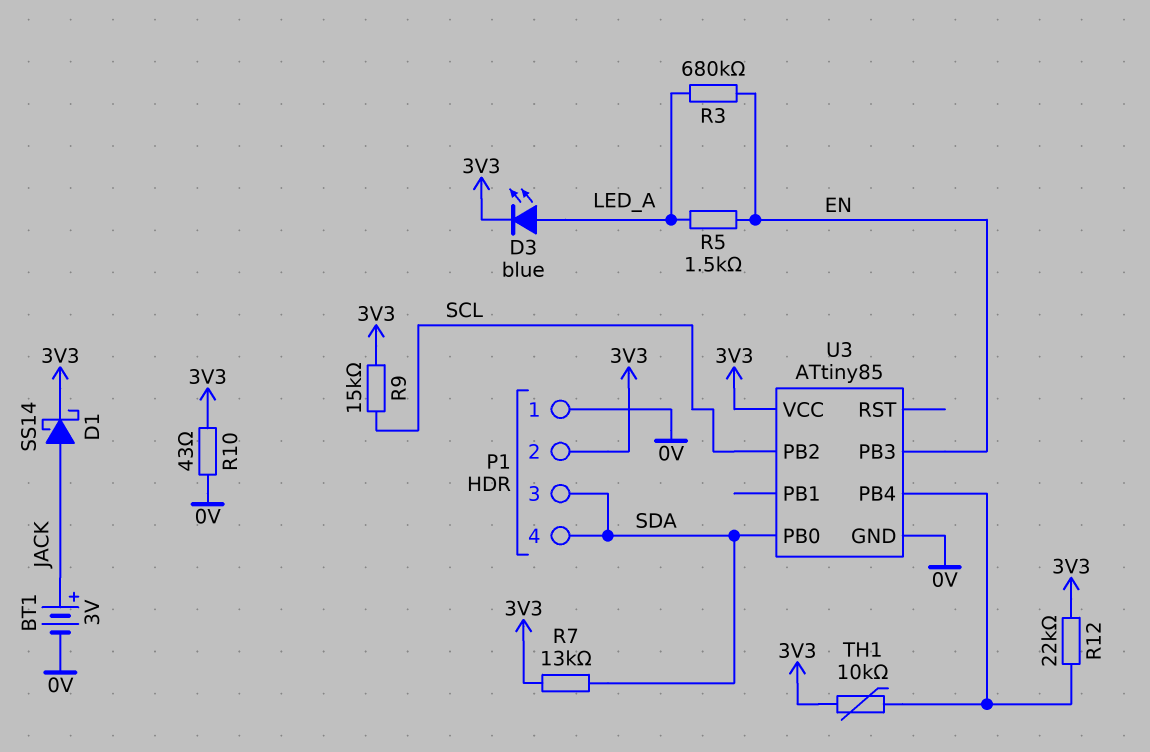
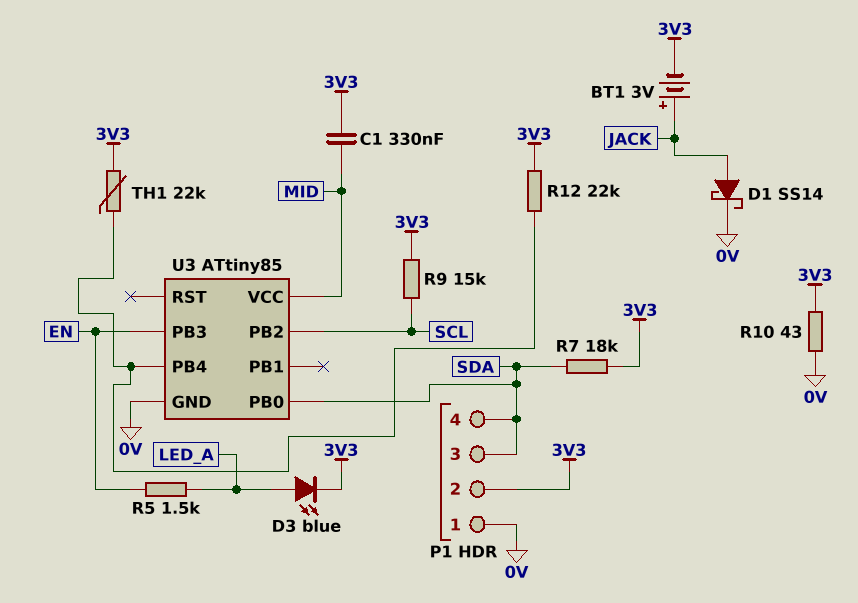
BT1: 3V (plus JACK, minus 0V) -> 3V (plus JACK, minus 3V3)
C1: none -> 330nF (3V3, MID)
D1: schottky SS14 (A JACK, K 3V3) -> schottky SS14 (A JACK, K 0V)
R3: 680k (EN, LED_A) -> none
R7: 13k (3V3, SDA) -> 18k (3V3, SDA)
TH1: 10k (3V3, U3/PB4) -> 22k (3V3, U3/PB4)
U3 pin VCC: 3V3 -> MID

